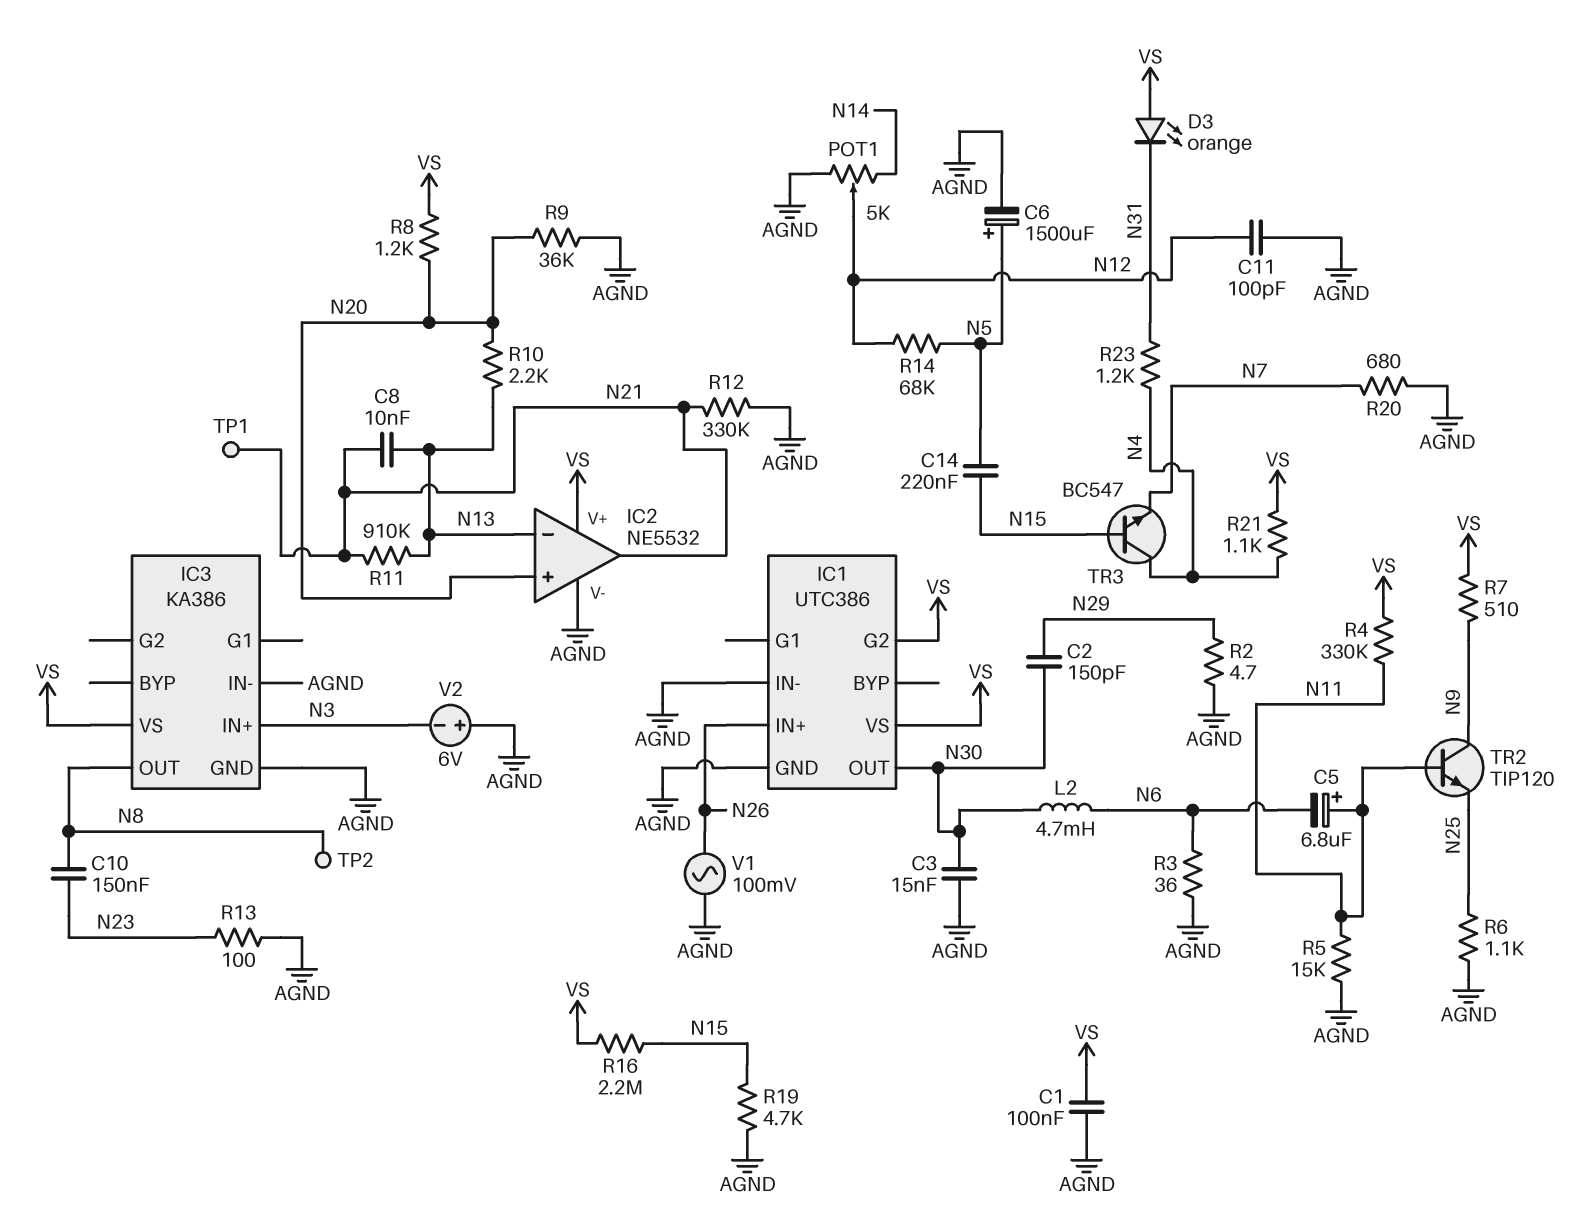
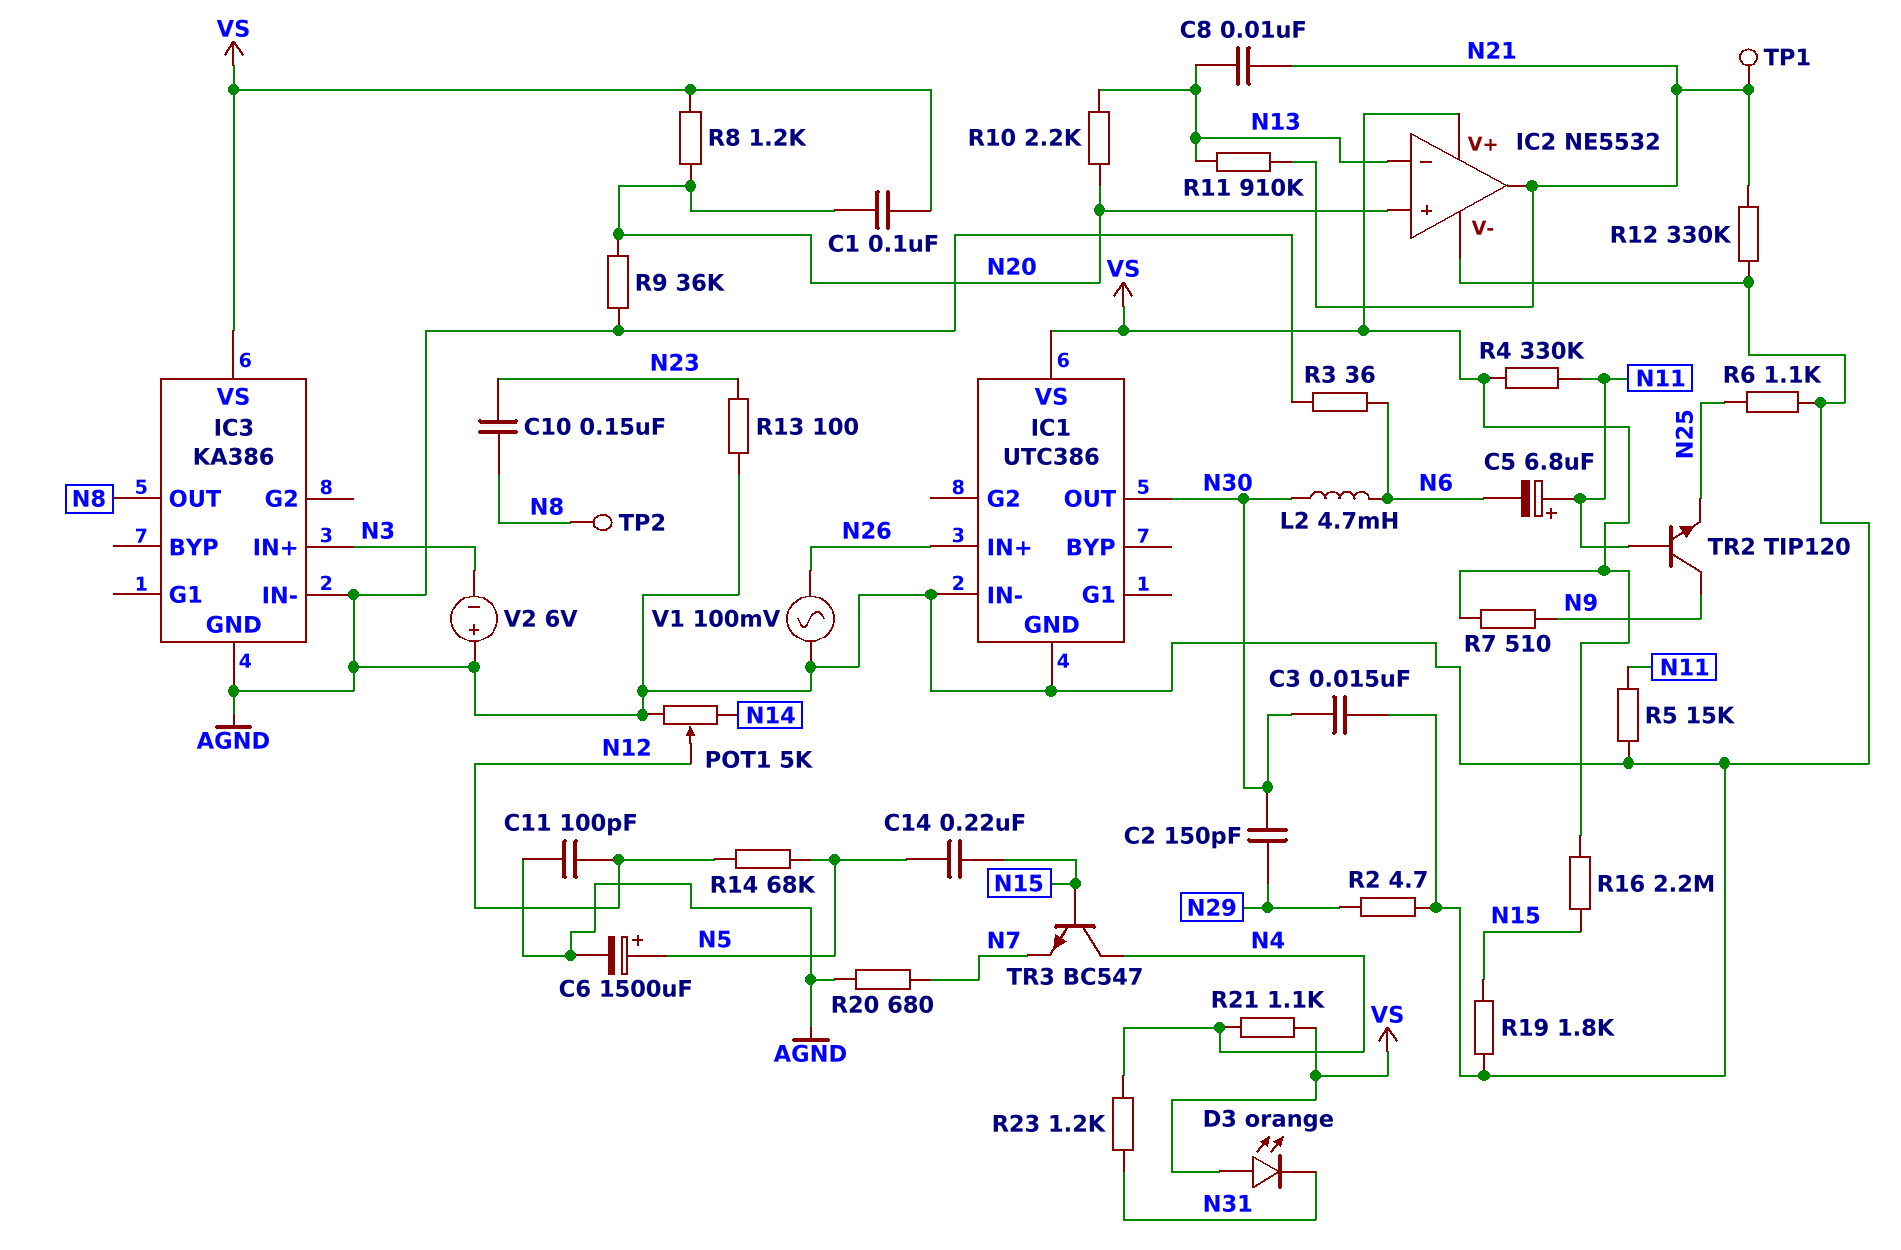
C1: 100nF (AGND, VS) -> 100nF (N20, VS)
IC1 pin G2: VS -> none
R19: 4.7k (AGND, N15) -> 1.8k (AGND, N15)

